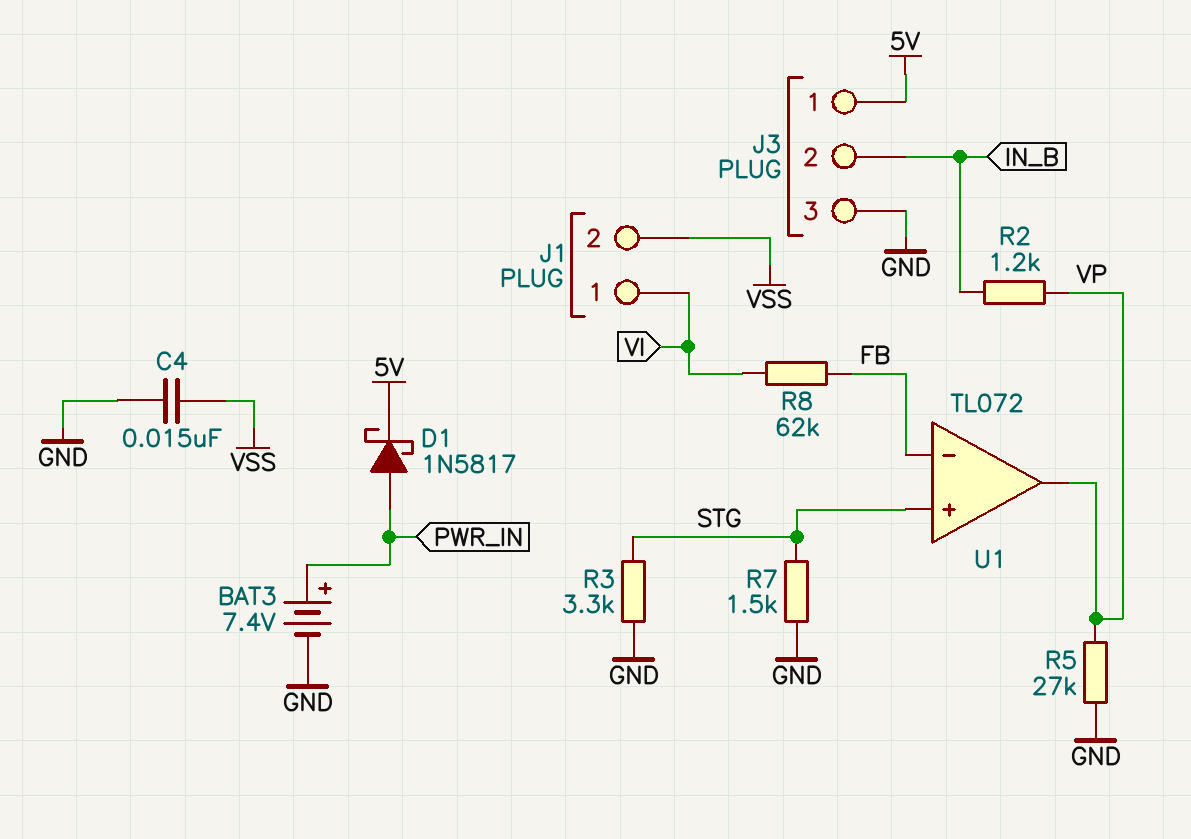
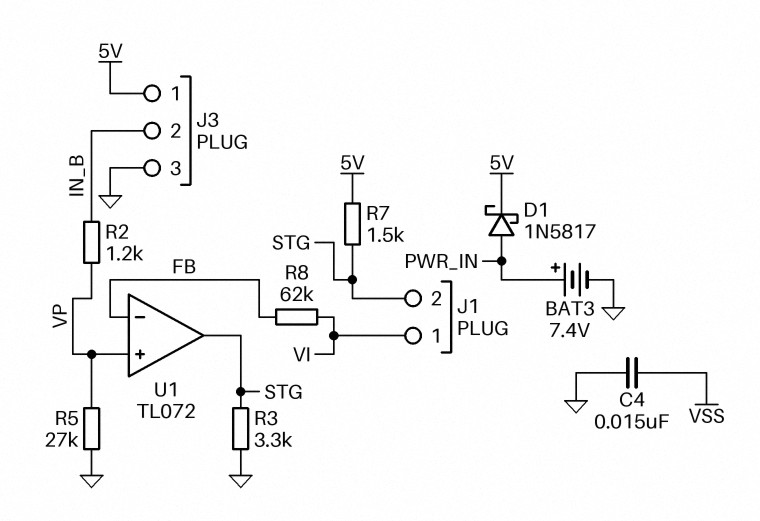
J1 pin 2: VSS -> STG
R7: 1.5k (GND, STG) -> 1.5k (5V, STG)
U1 pin in+: STG -> VP
U1 pin out: VP -> STG

